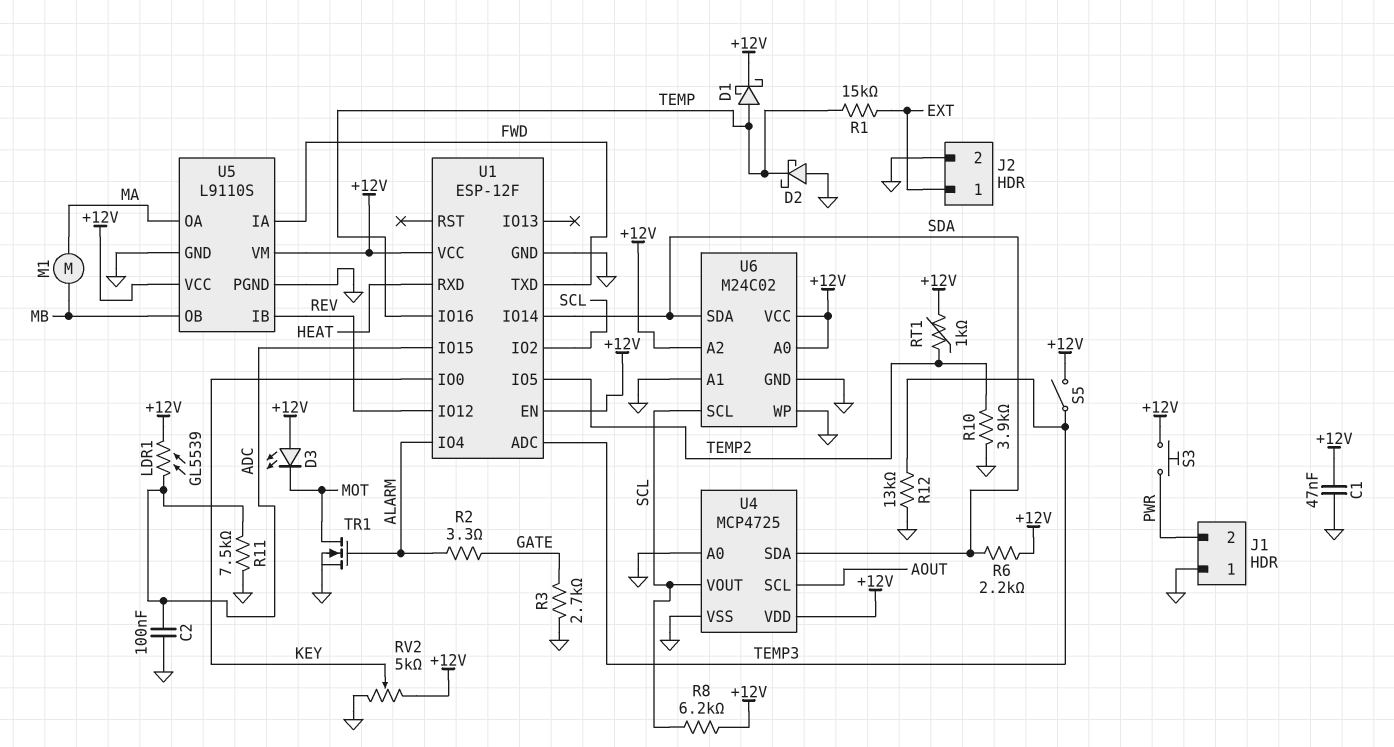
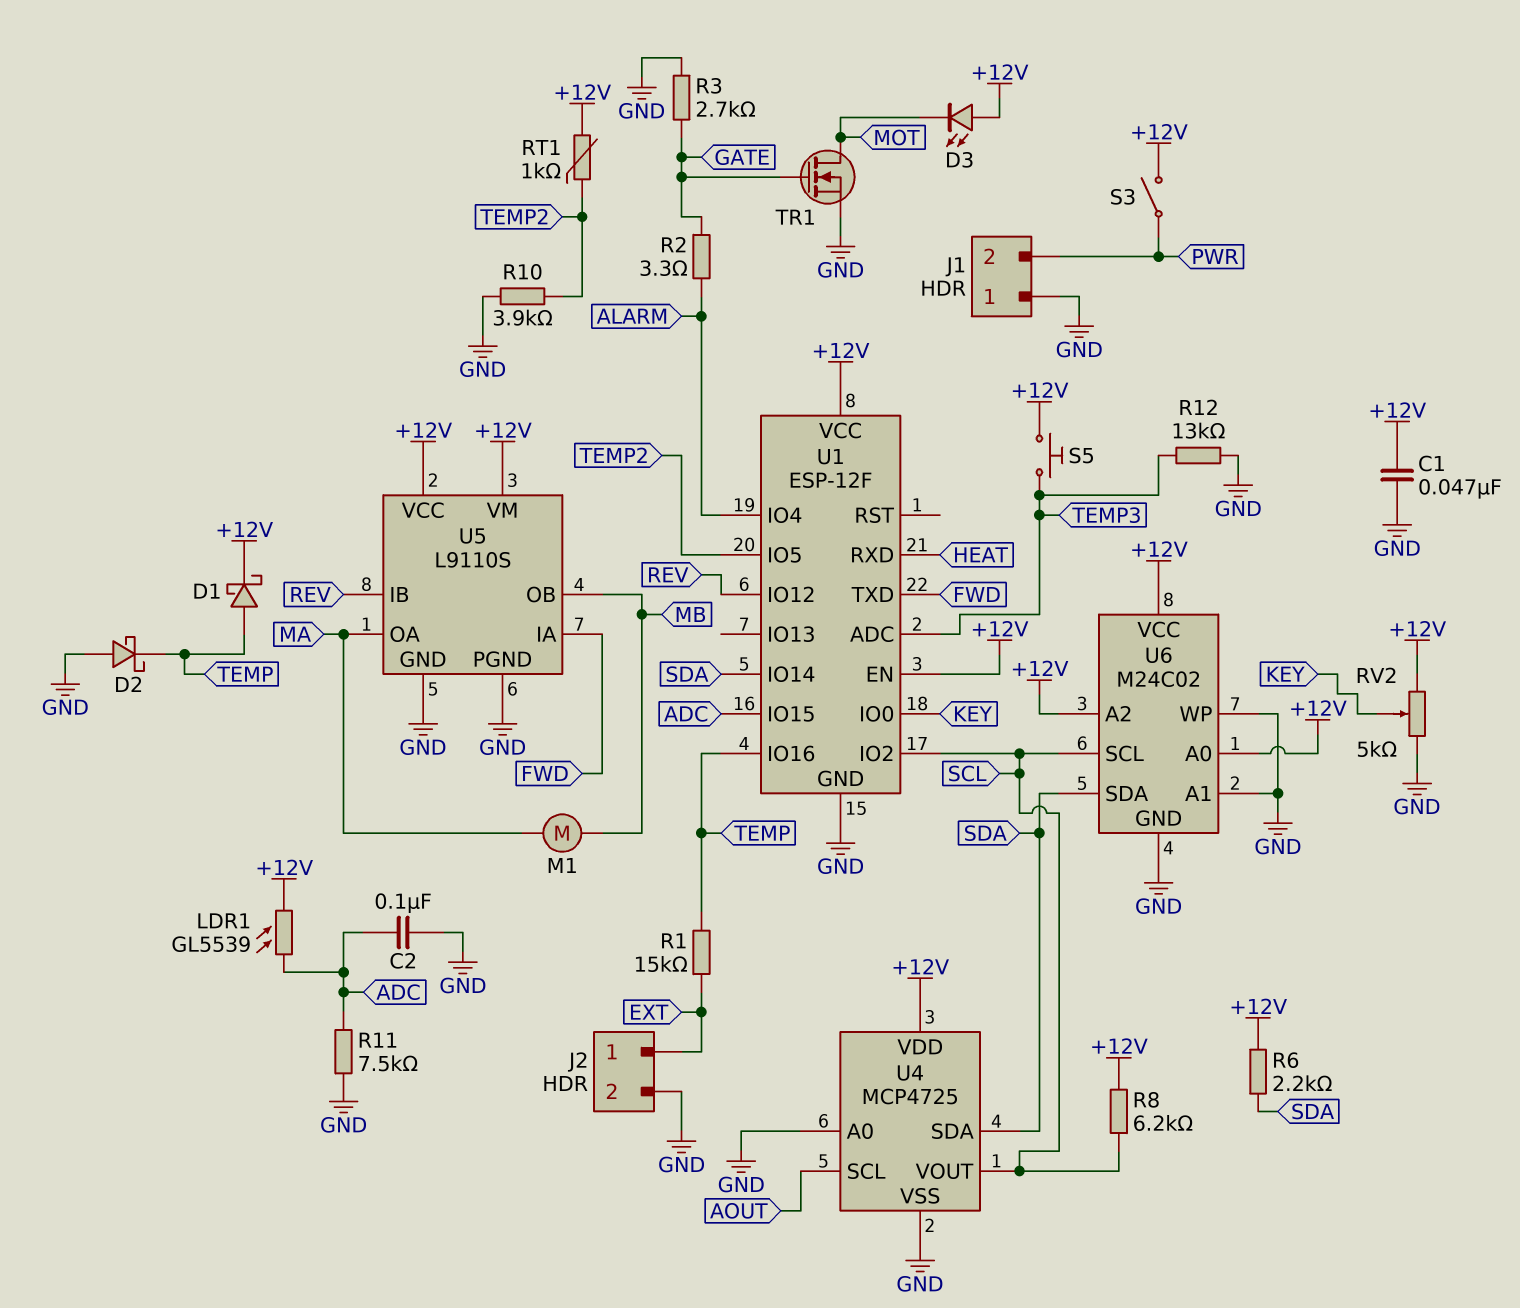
S3: button (+12V, PWR) -> switch (+12V, PWR)
S5: switch (+12V, TEMP3) -> button (+12V, TEMP3)
TR1: NMOS (G ALARM, D MOT, S GND) -> NMOS (G GATE, D MOT, S GND)

